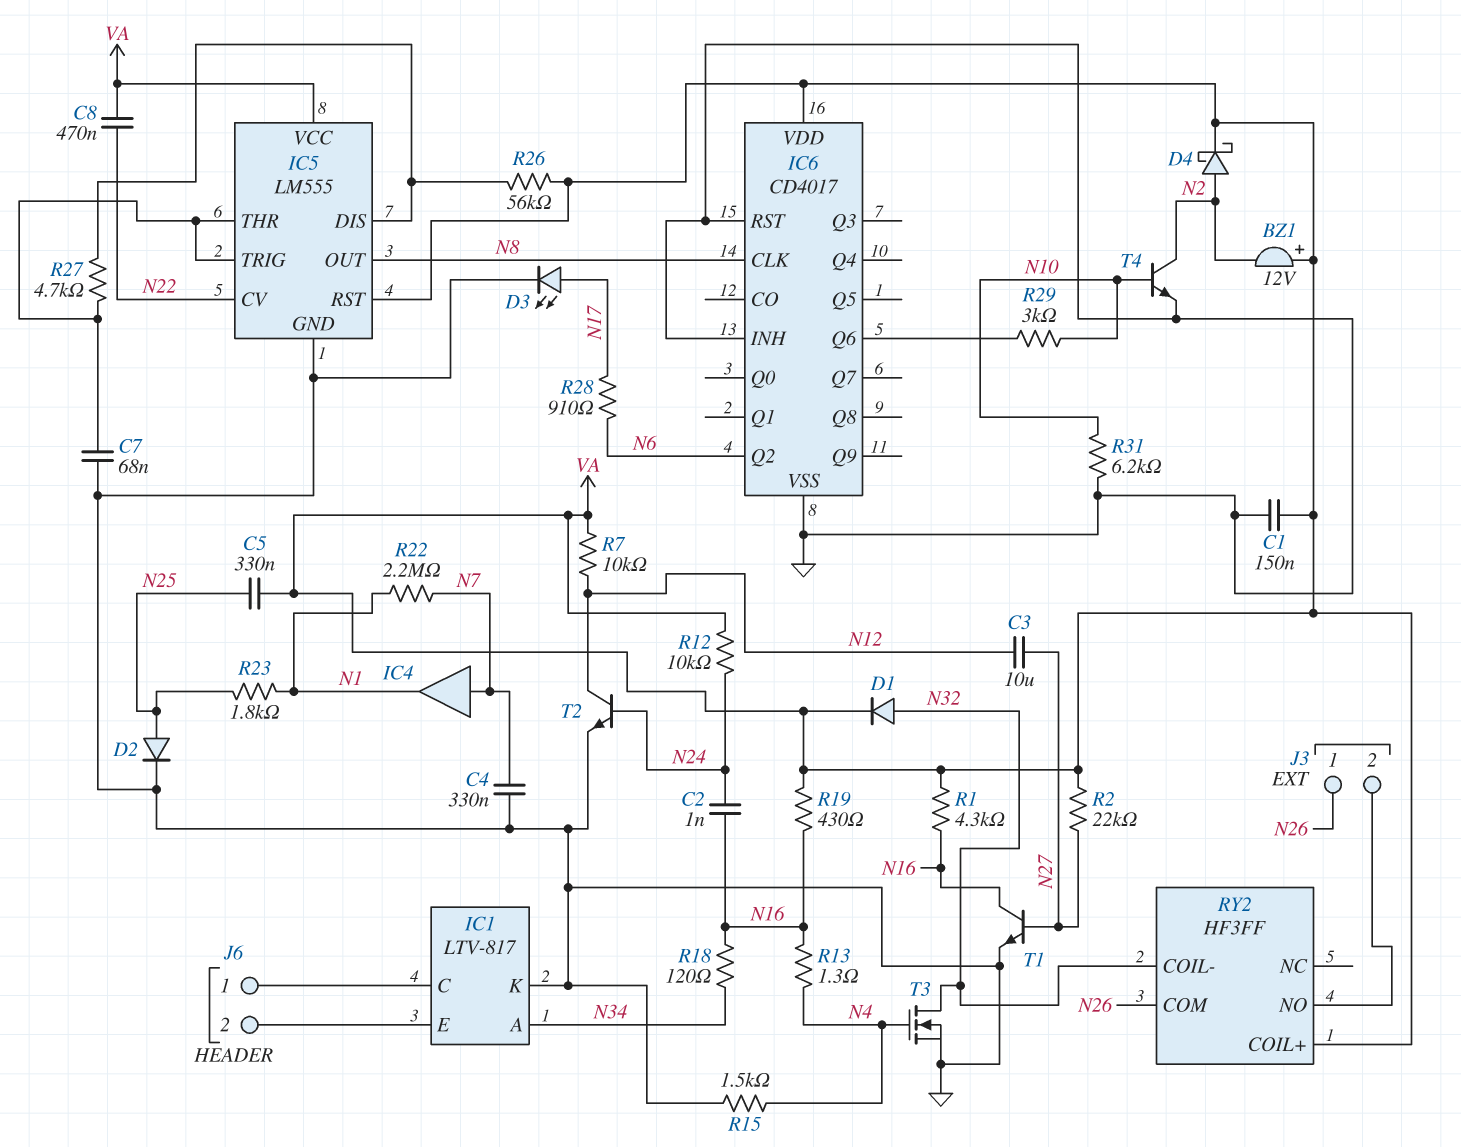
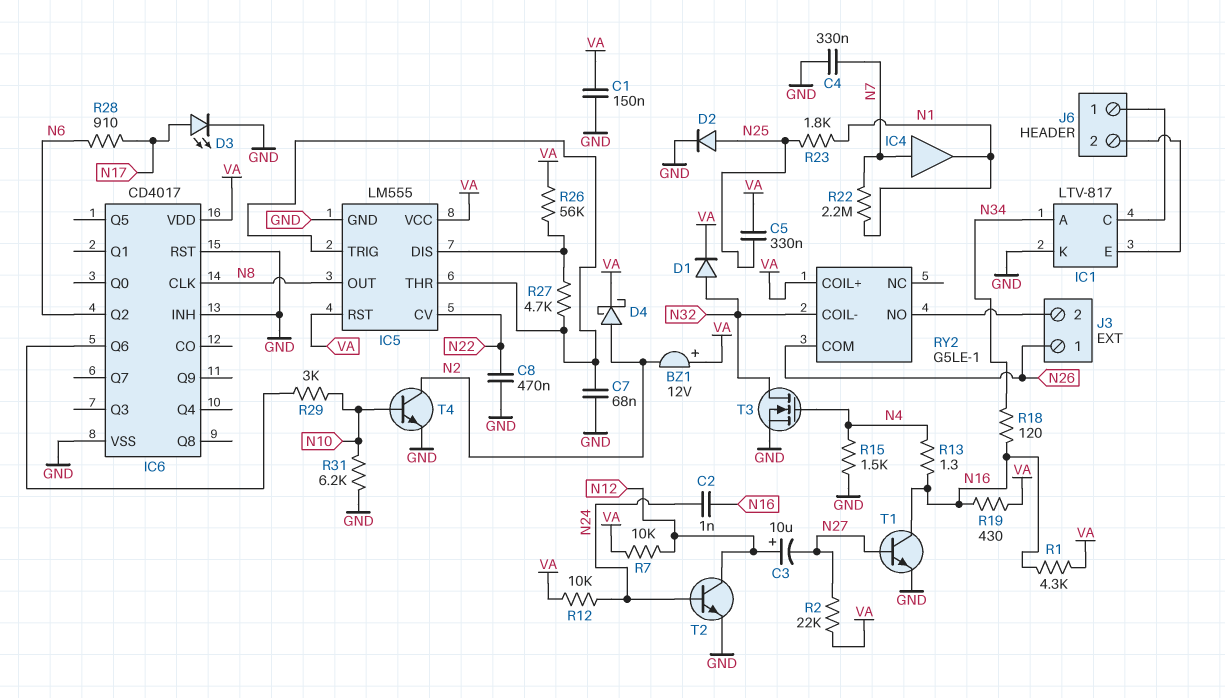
C3: 10uF (N12, N27) -> 10uF (plus N12, minus N27)
C8: 470nF (N22, VA) -> 470nF (GND, N22)
RY2: HF3FF -> G5LE-1

